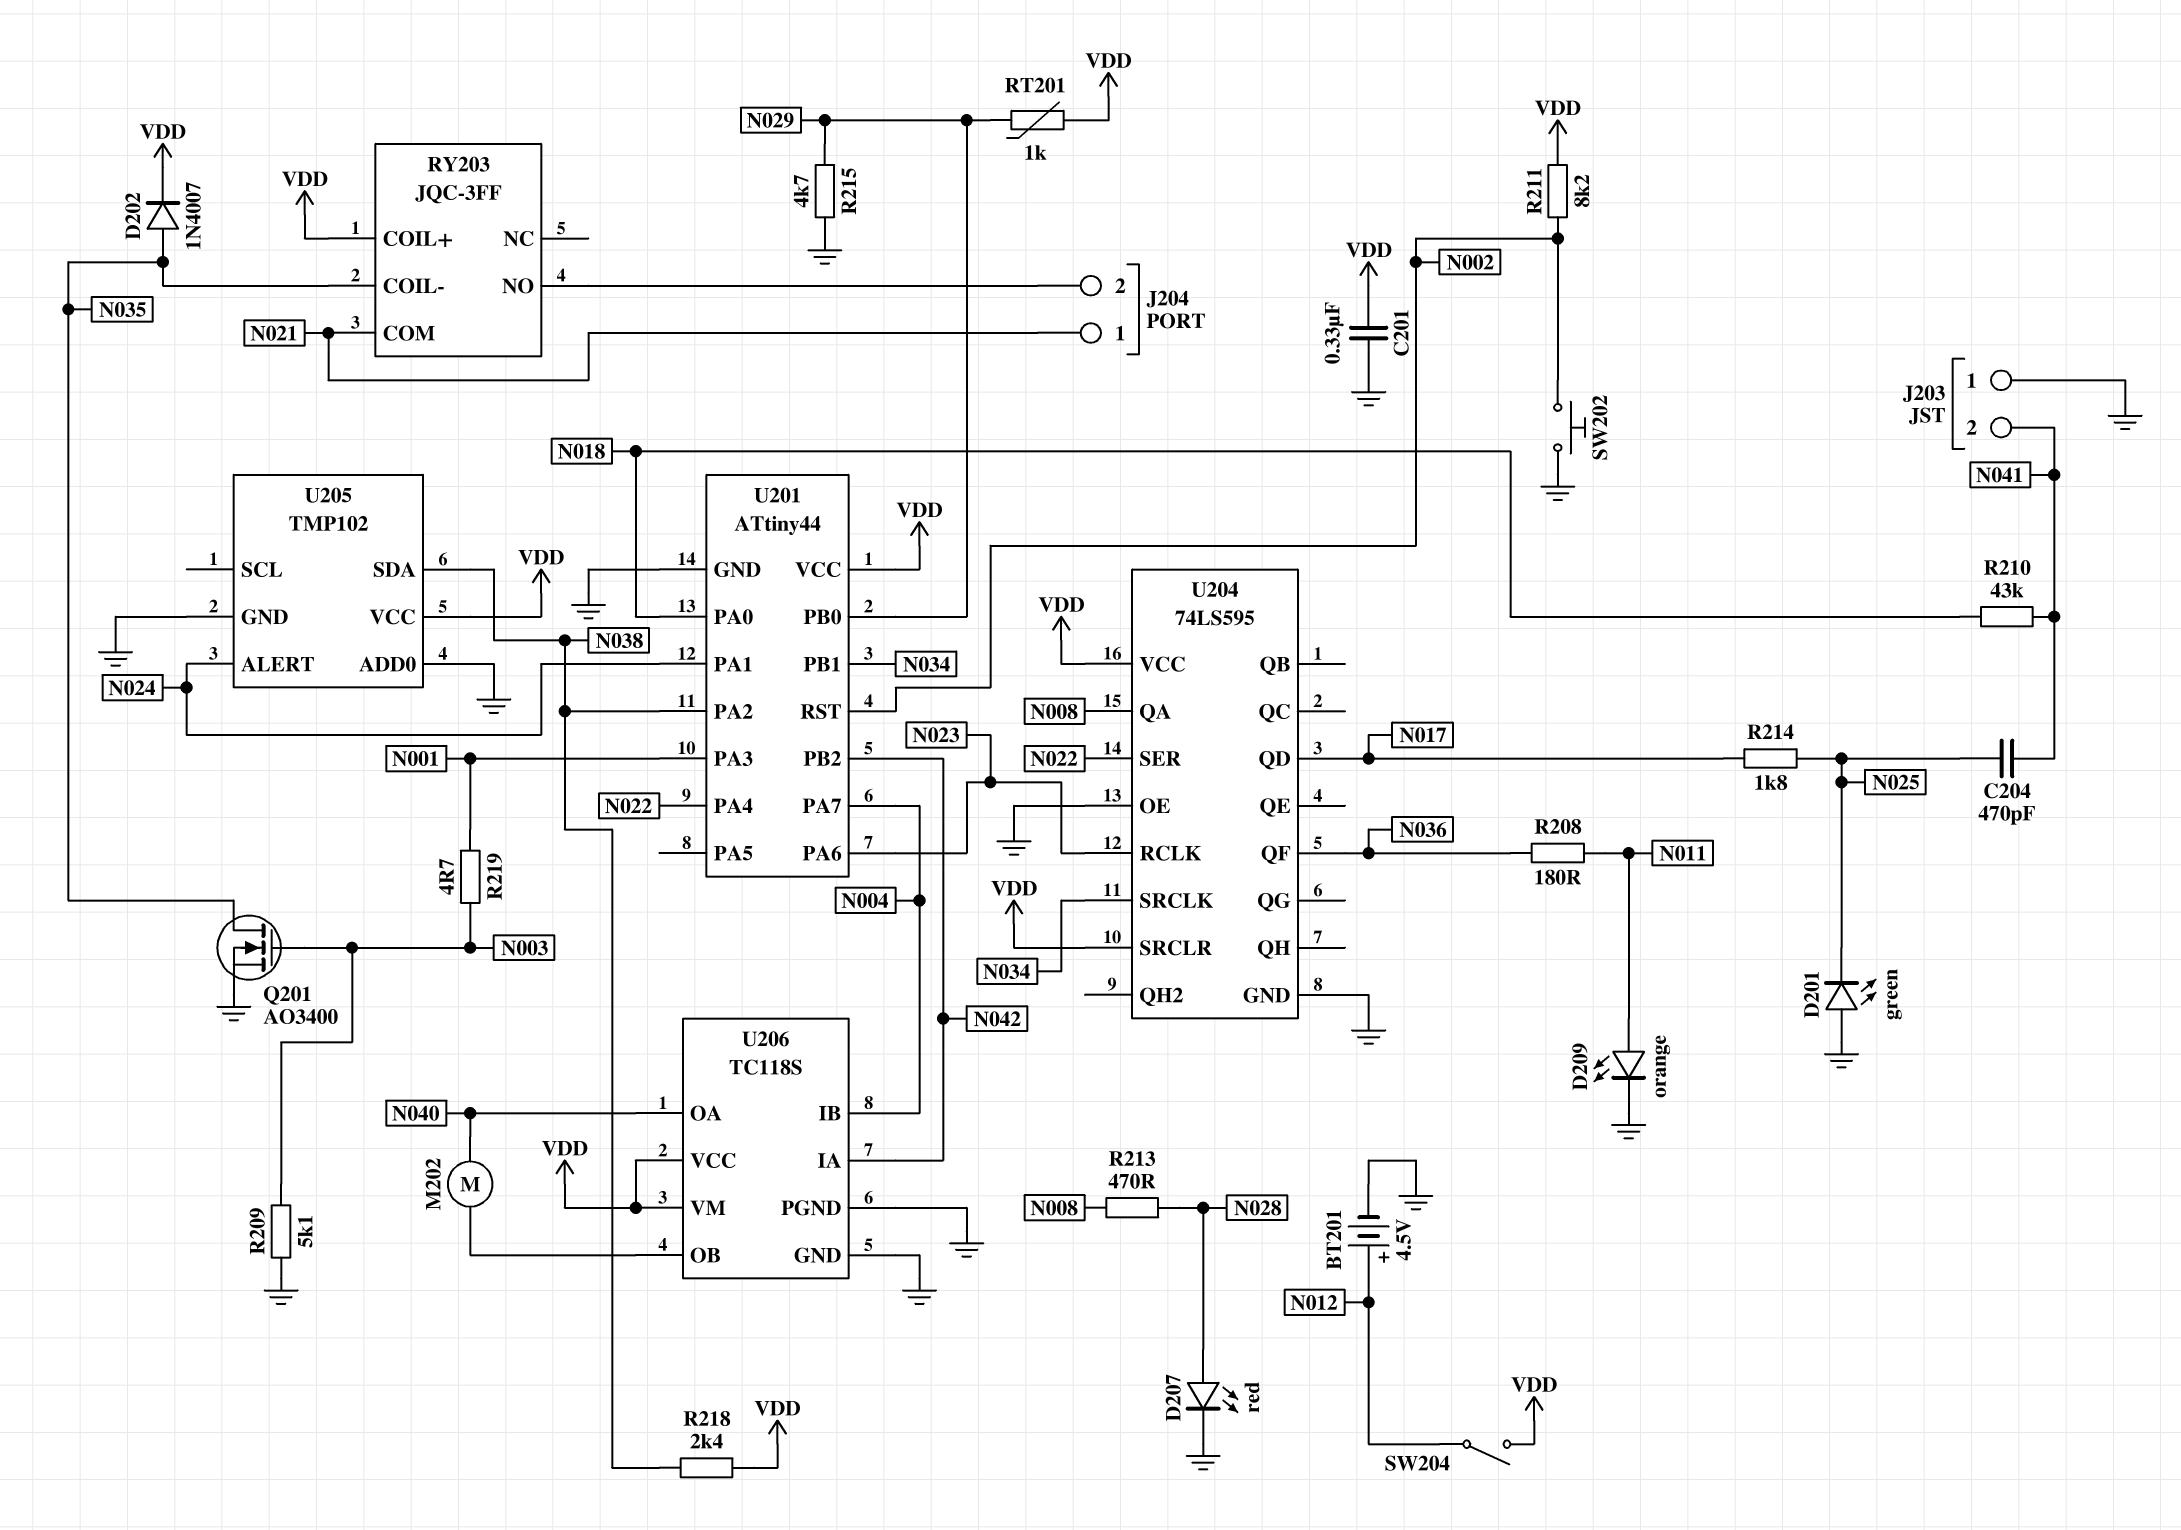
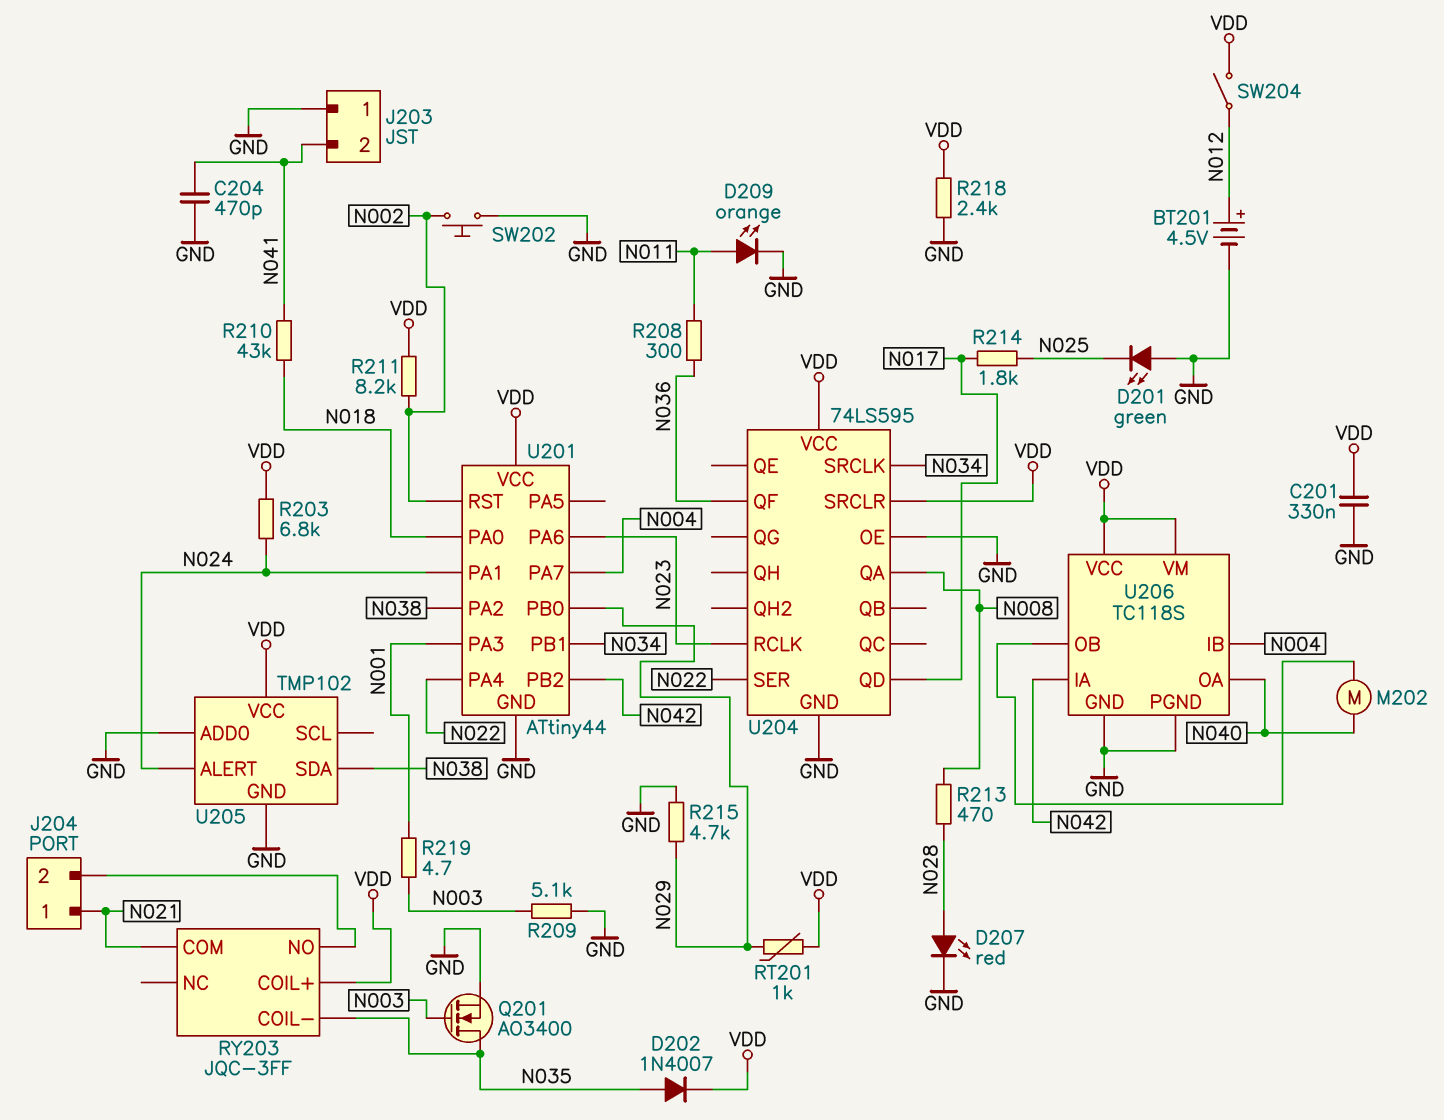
C204: 470pF (N025, N041) -> 470pF (GND, N041)
R203: none -> 6.8k (N024, VDD)
R208: 180 (N011, N036) -> 300 (N011, N036)
R218: 2.4k (N038, VDD) -> 2.4k (GND, VDD)

